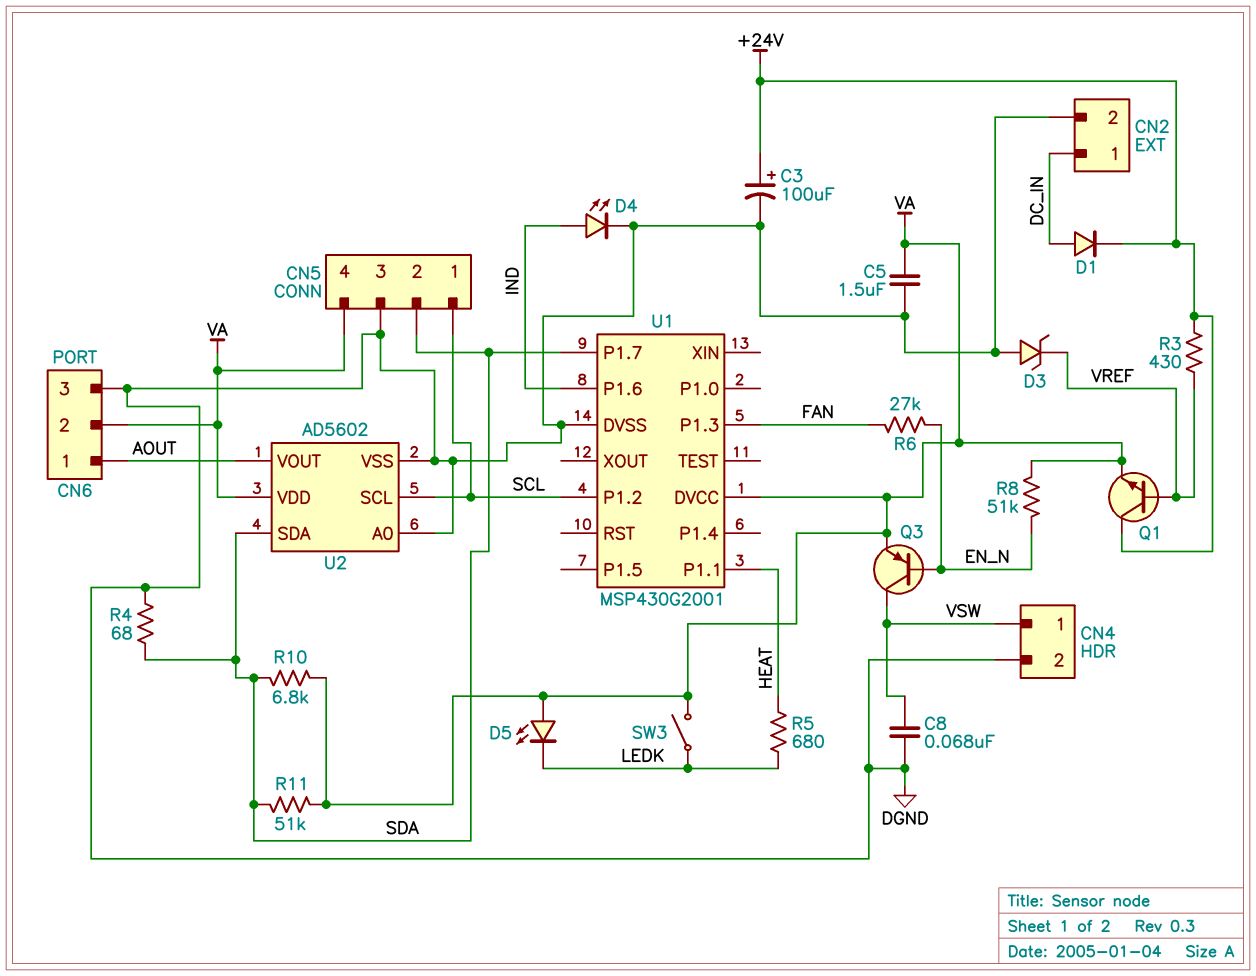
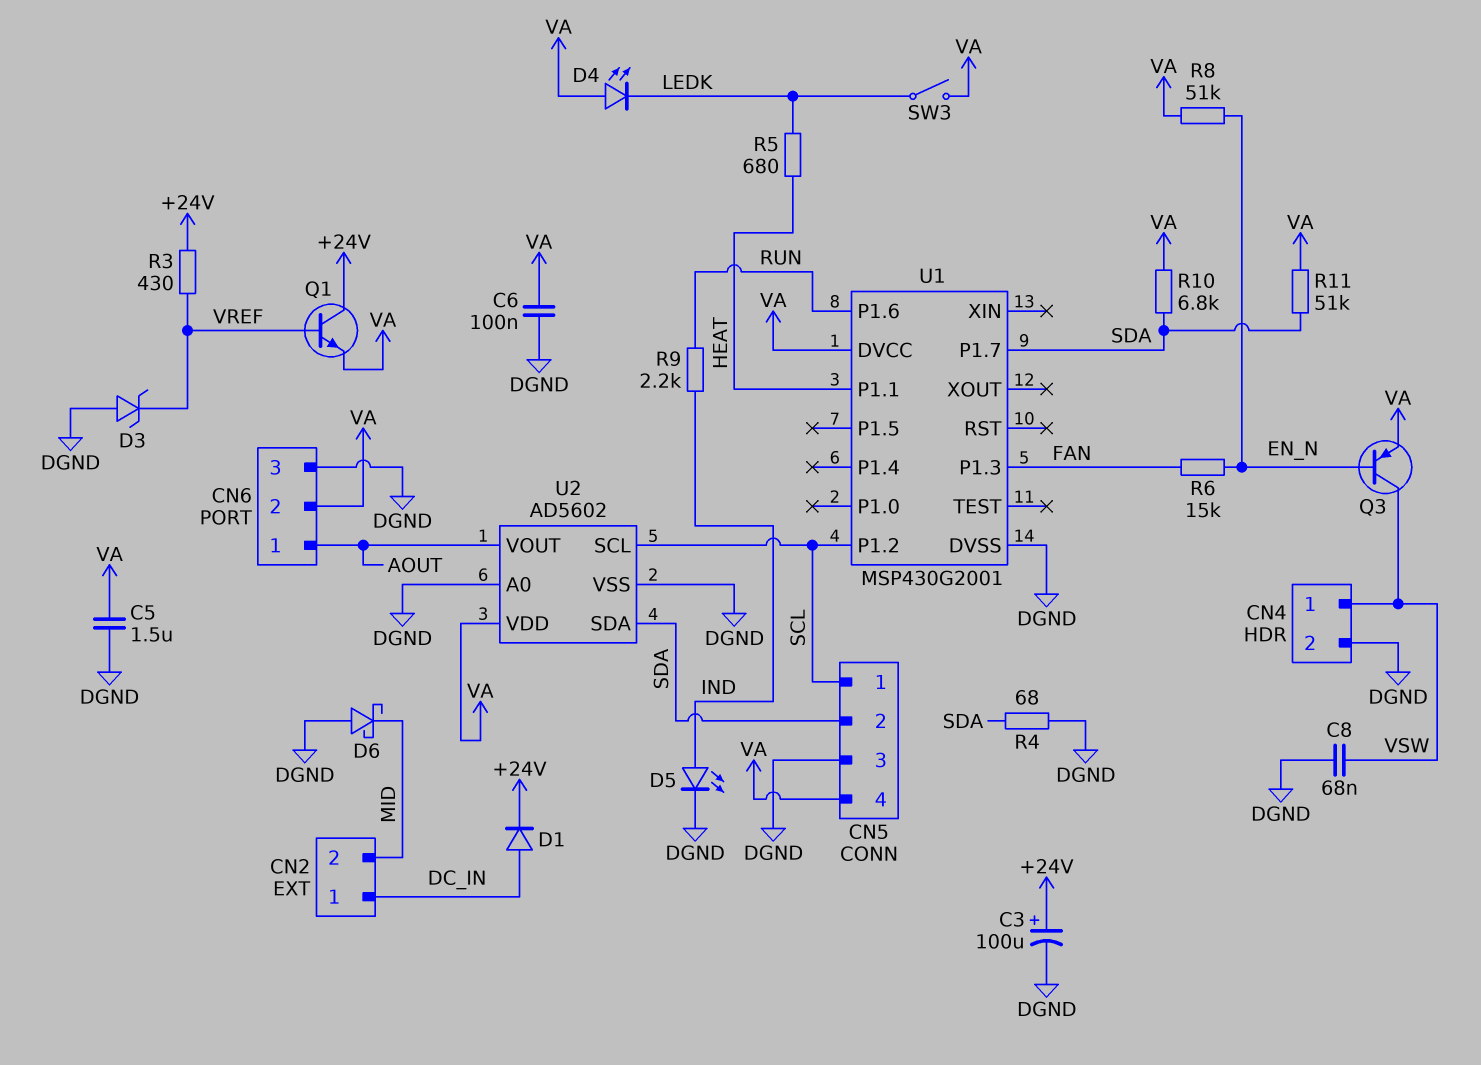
C6: none -> 100nF (DGND, VA)
CN2 pin 2: DGND -> MID
D4: LED (A IND, K DGND) -> LED (A VA, K LEDK)
D5: LED (A VA, K LEDK) -> LED (A IND, K DGND)
D6: none -> schottky (A DGND, K MID)
R6: 27k (EN_N, FAN) -> 15k (EN_N, FAN)
R9: none -> 2.2k (IND, RUN)
U1 pin P1.6: IND -> RUN

